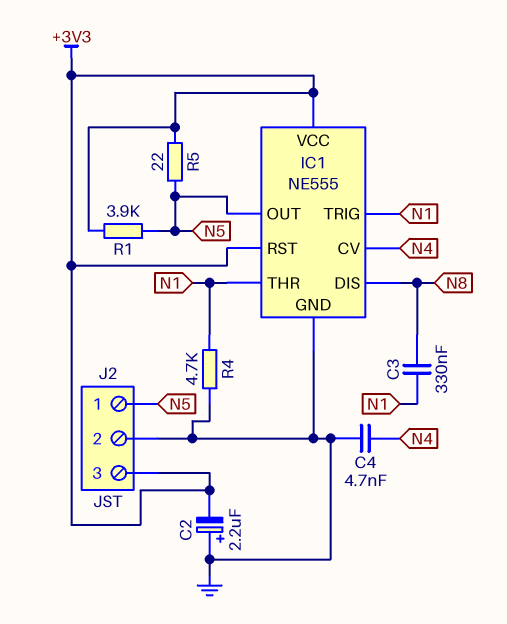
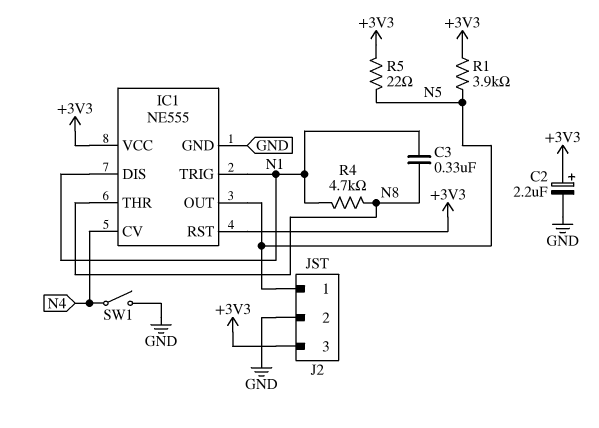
C2: 2.2uF (plus GND, minus +3V3) -> 2.2uF (plus +3V3, minus GND)
C4: 4.7nF (GND, N4) -> none
IC1 pin DIS: N8 -> N1
IC1 pin THR: N1 -> N8
R4: 4.7k (GND, N1) -> 4.7k (N1, N8)
SW1: none -> switch (GND, N4)

